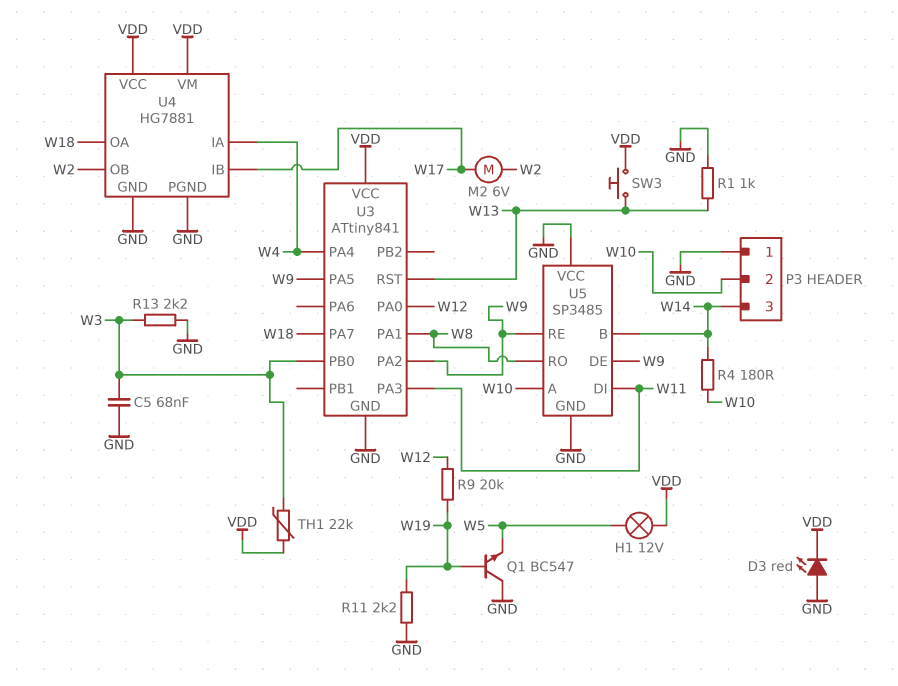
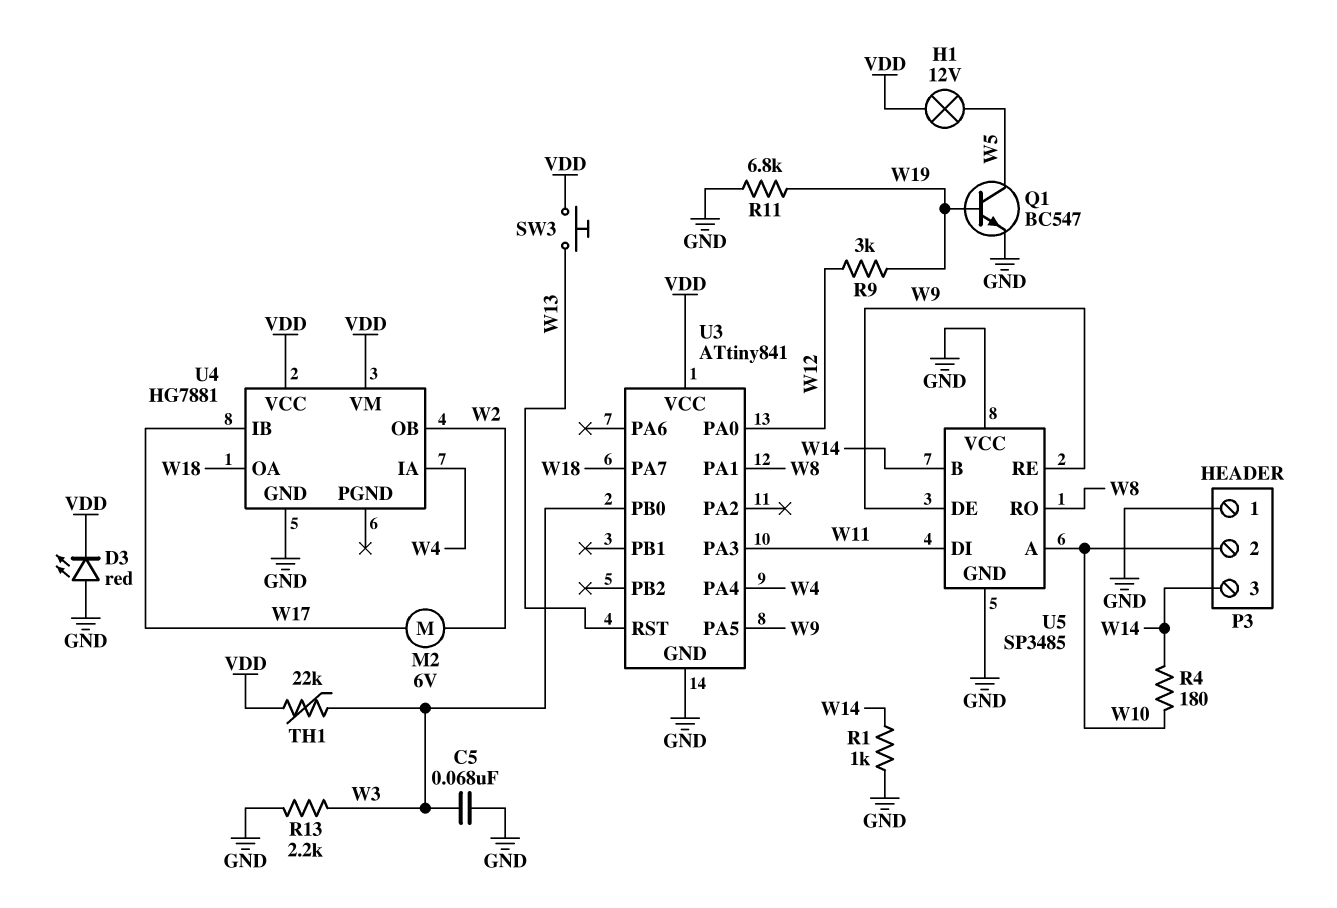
Q1: NPN BC547 (B W19, C GND, E W5) -> NPN BC547 (B W19, C W5, E GND)
R1: 1k (GND, W13) -> 1k (GND, W14)
R9: 20k (W12, W19) -> 3k (W12, W19)
R11: 2.2k (GND, W19) -> 6.8k (GND, W19)
U3 pin PA2: W9 -> none
U4 pin PGND: GND -> none

